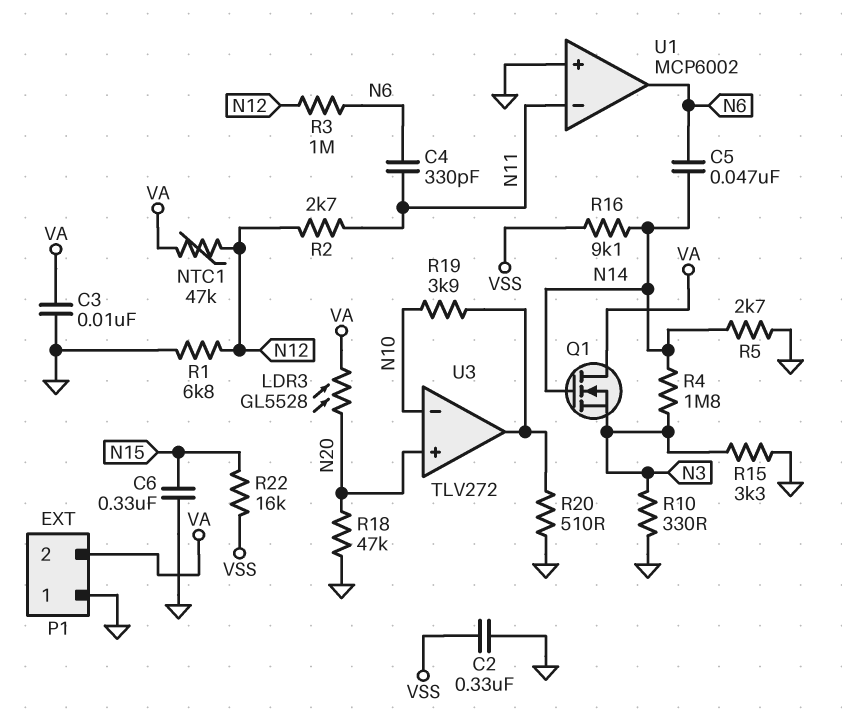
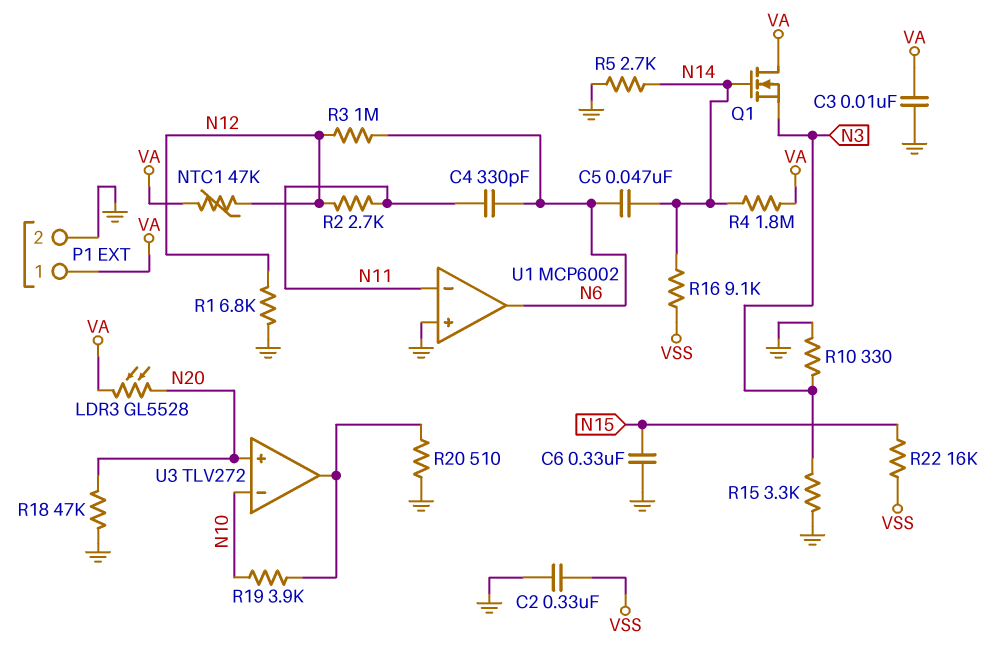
P1 pin 1: GND -> VA
P1 pin 2: VA -> GND
R4: 1.8M (N3, N14) -> 1.8M (N14, VA)

